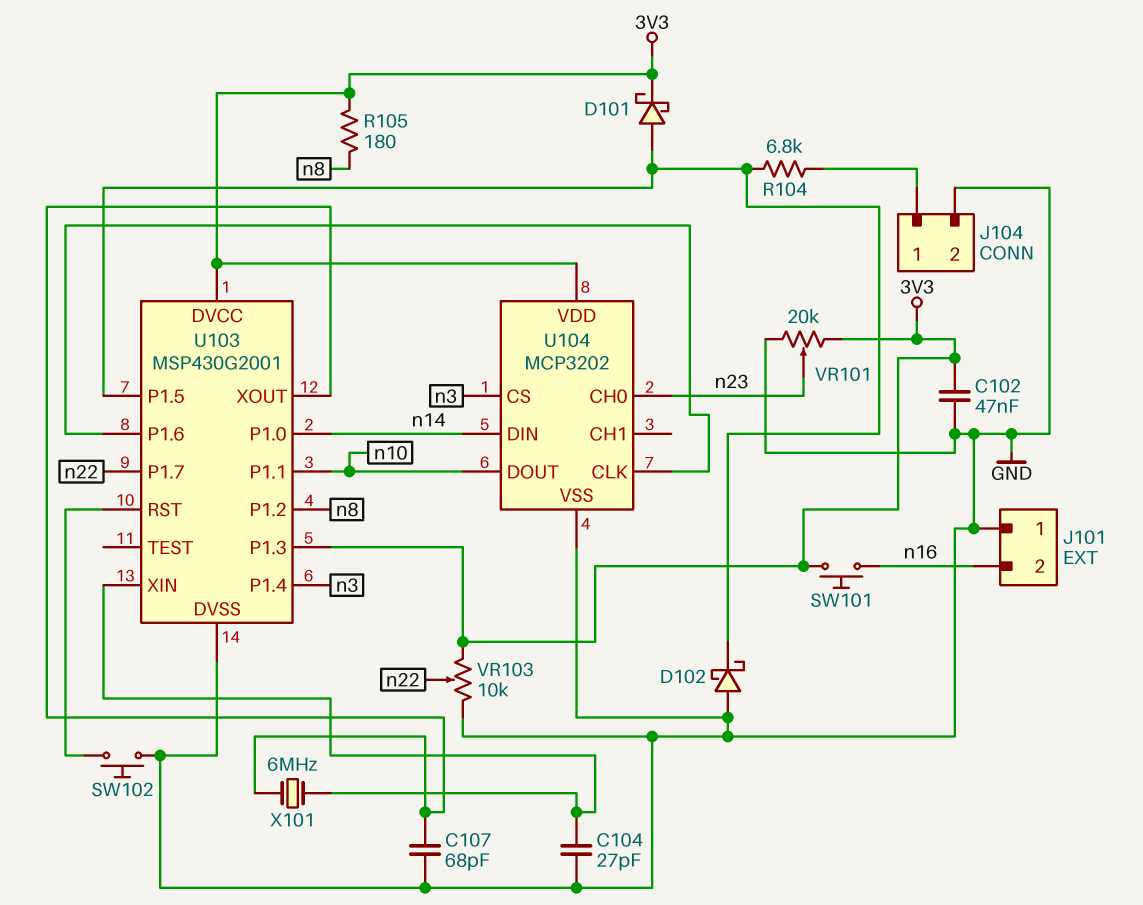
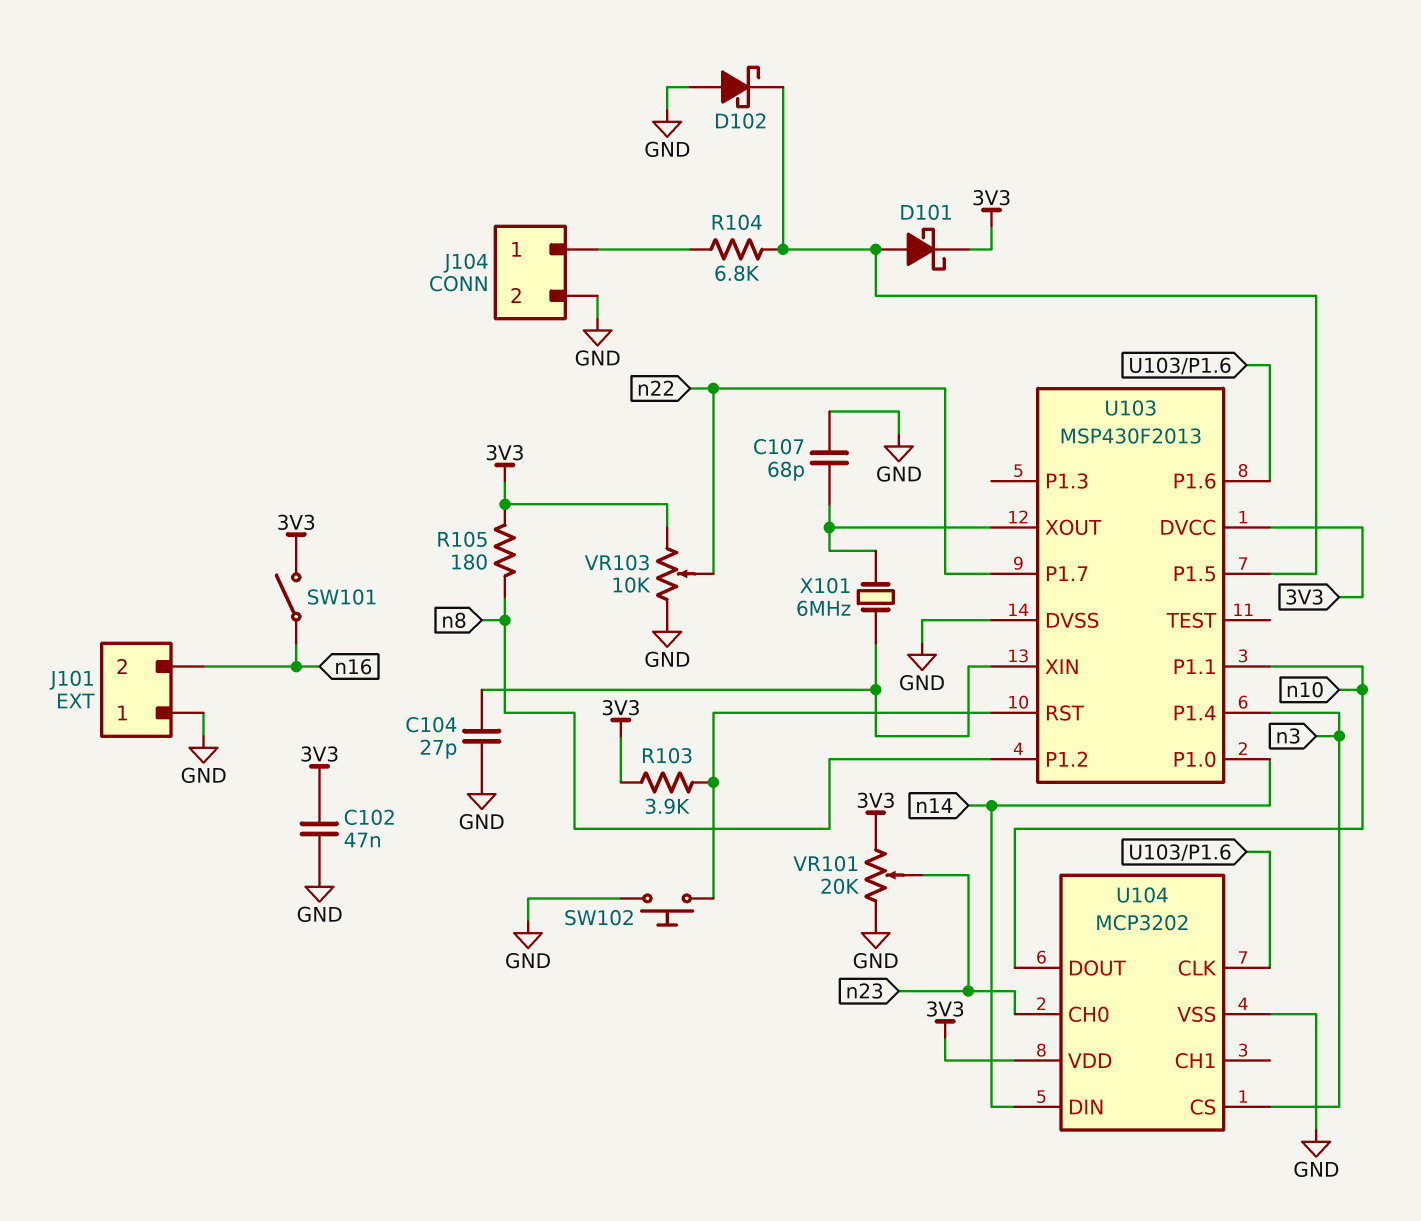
R103: none -> 3.9k (3V3, U103/RST)
SW101: button (3V3, n16) -> switch (3V3, n16)
U103: MSP430G2001 -> MSP430F2013
U103 pin P1.3: 3V3 -> none

